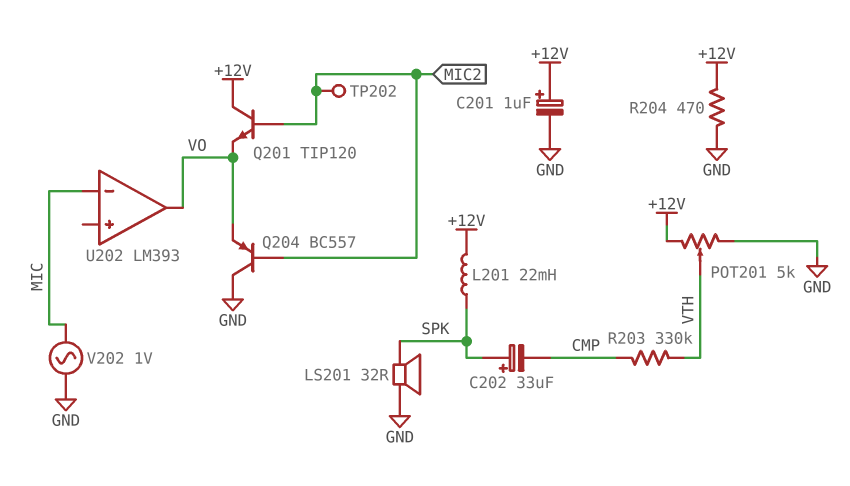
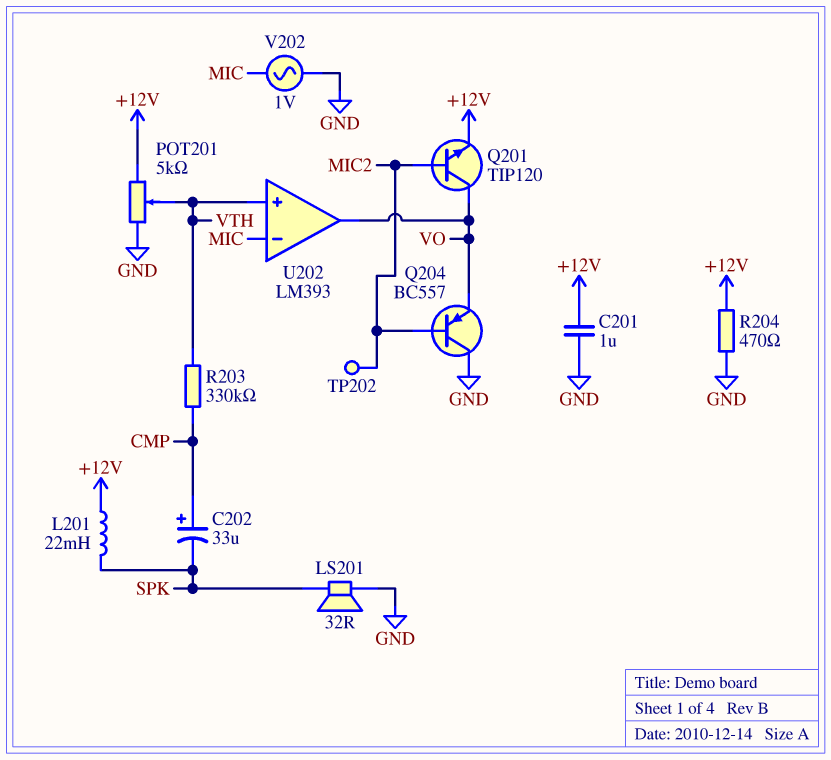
C201: 1uF (plus +12V, minus GND) -> 1uF (+12V, GND)
C202: 33uF (plus SPK, minus CMP) -> 33uF (plus CMP, minus SPK)
Q201: NPN TIP120 (B MIC2, C +12V, E VO) -> NPN TIP120 (B MIC2, C VO, E +12V)
U202 pin in+: none -> VTH

